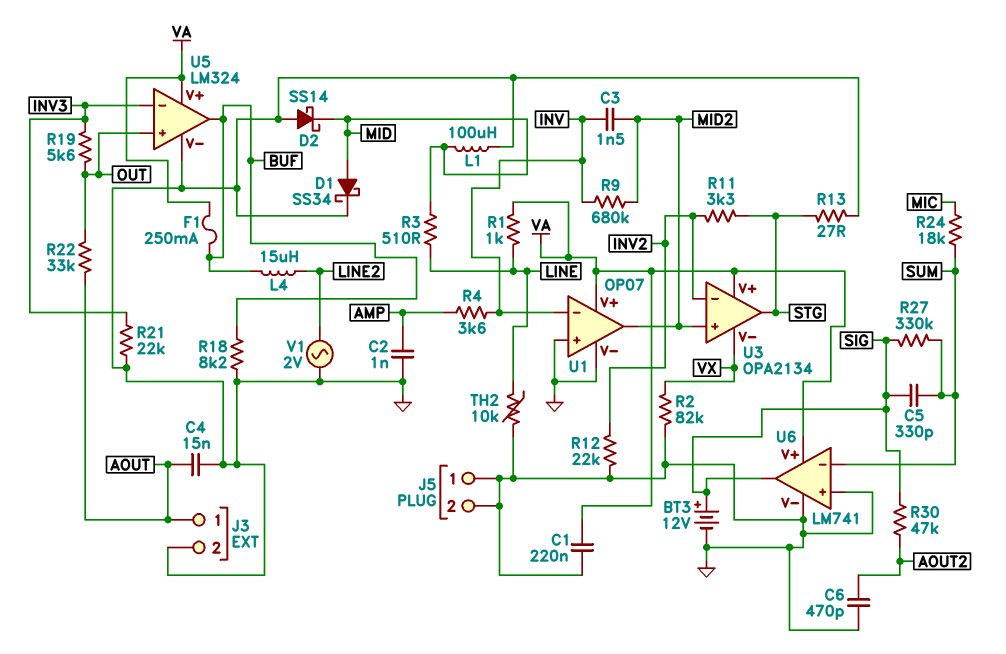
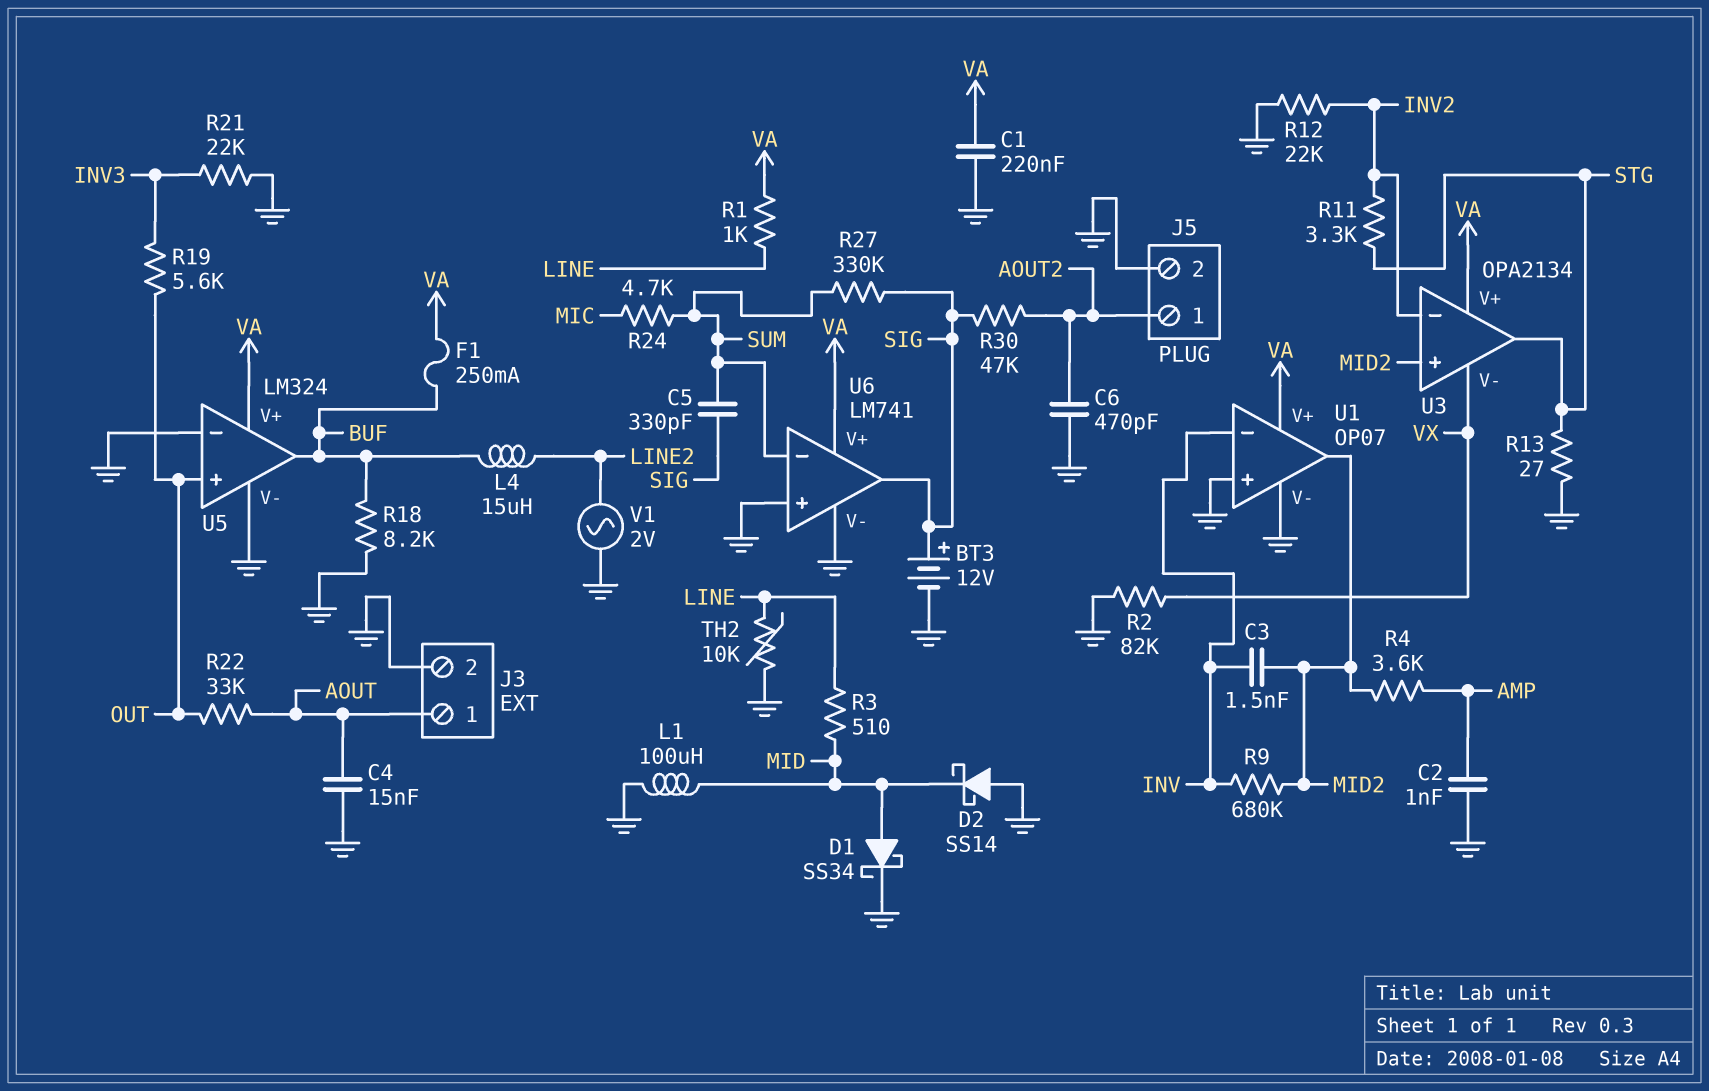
J5 pin 1: GND -> AOUT2
R4: 3.6k (AMP, INV) -> 3.6k (AMP, MID2)
R24: 18k (MIC, SUM) -> 4.7k (MIC, SUM)
U5 pin in-: INV3 -> GND

